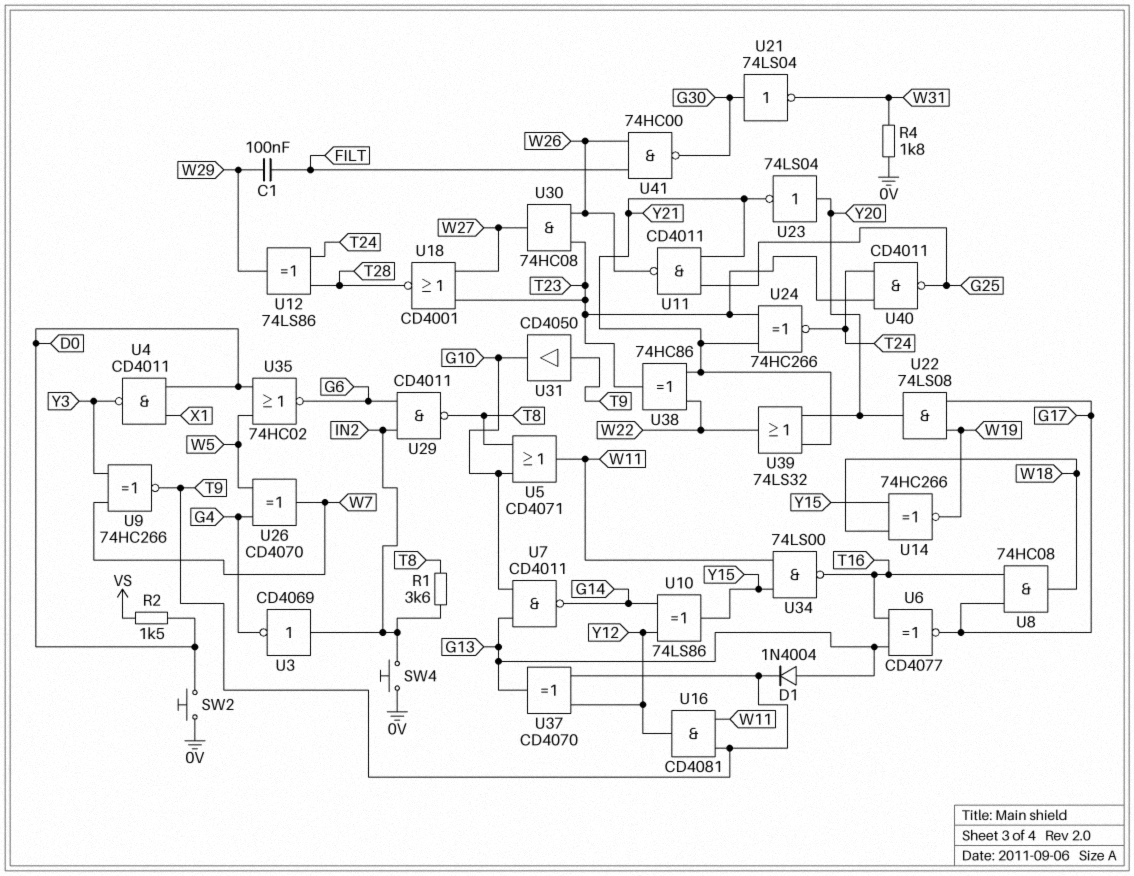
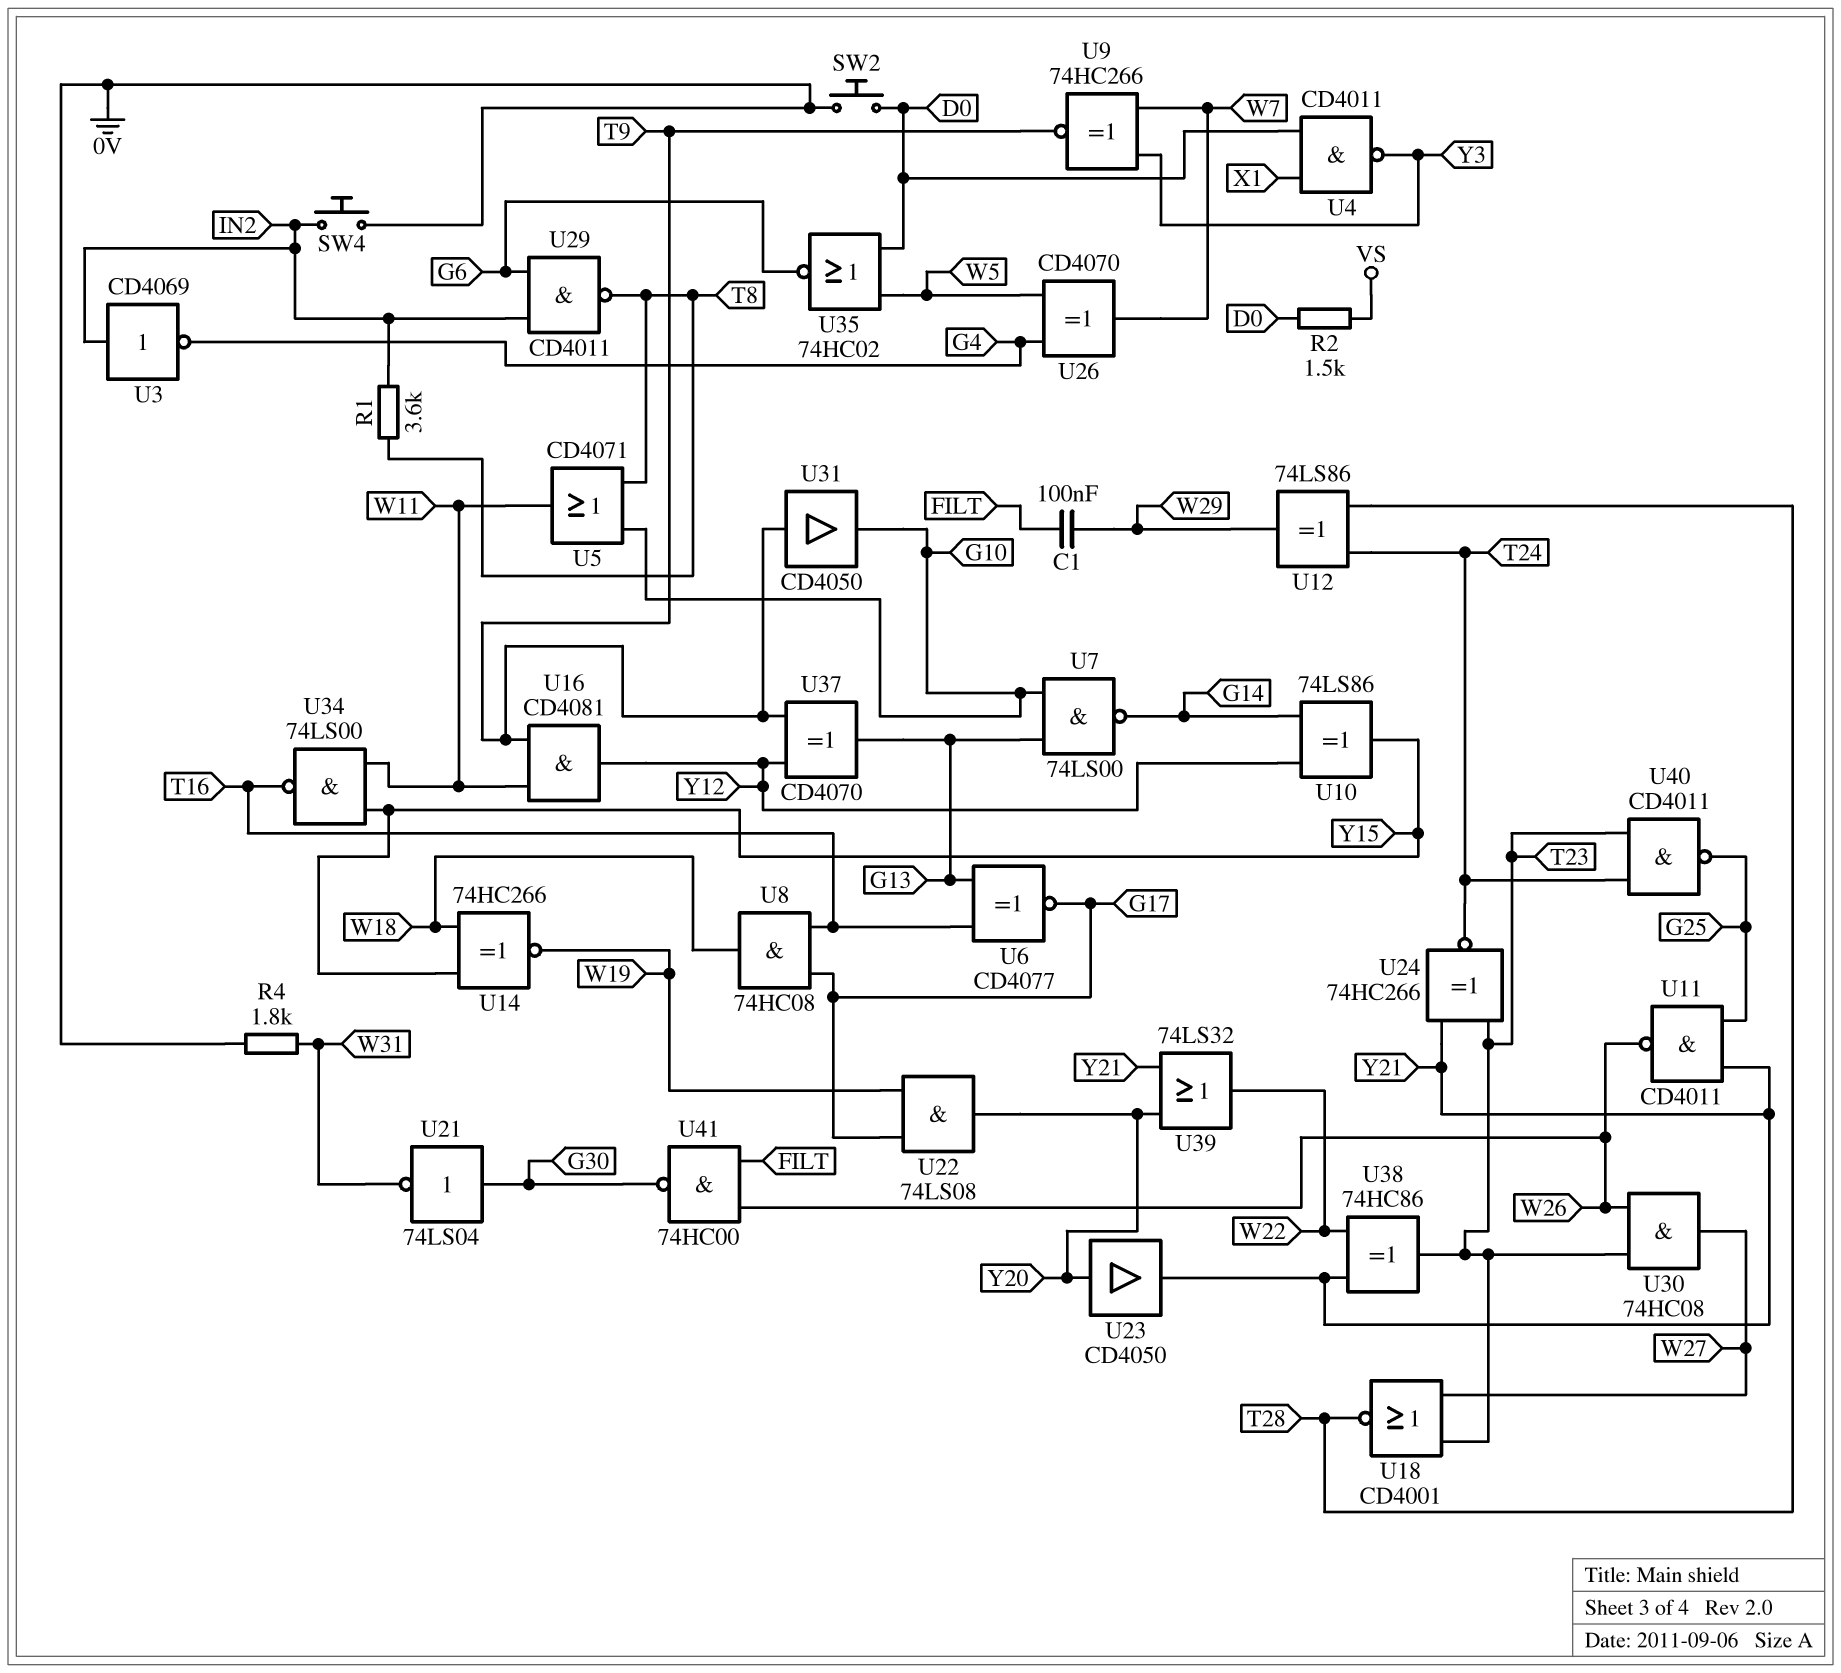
D1: diode 1N4004 (A G13, K T9) -> none
U7: NAND CD4011 (in G10, in G13, out G14) -> NAND 74LS00 (in G10, in G13, out G14)
U23: NOT 74LS04 (in Y20, out Y21) -> buffer CD4050 (in Y20, out Y21)

